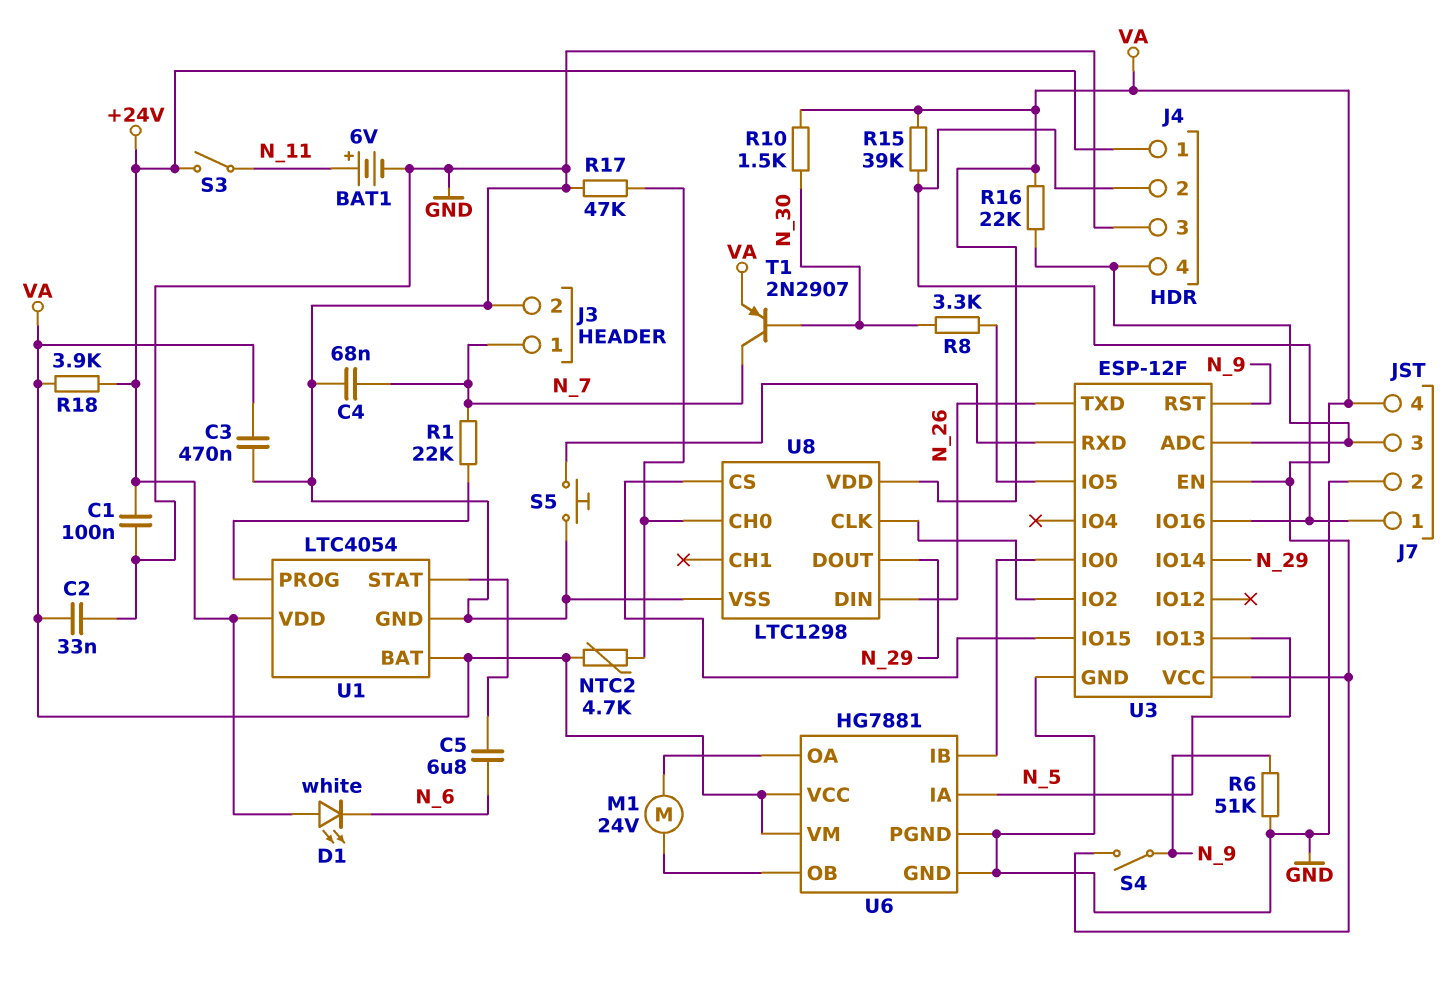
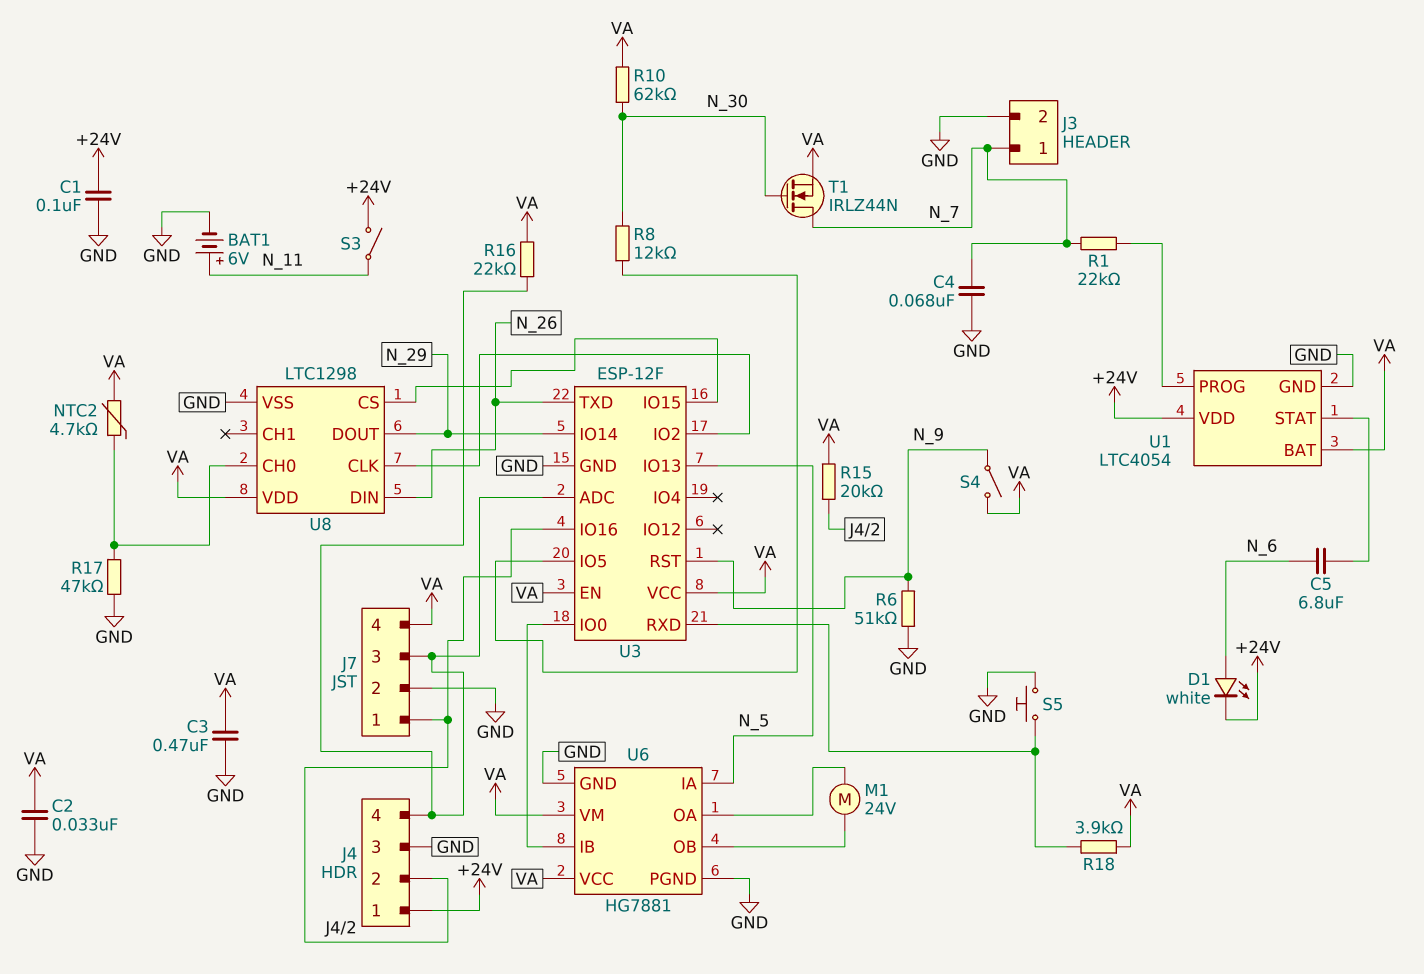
D1: LED white (A +24V, K N_6) -> LED white (A N_6, K +24V)
R8: 3.3k (N_30, U3/IO5) -> 12k (N_30, U3/IO5)
R10: 1.5k (N_30, VA) -> 62k (N_30, VA)
R15: 39k (J4/2, VA) -> 20k (J4/2, VA)
R18: 3.9k (+24V, VA) -> 3.9k (U3/RXD, VA)
T1: PNP 2N2907 (B N_30, C N_7, E VA) -> NMOS IRLZ44N (G N_30, D N_7, S VA)

